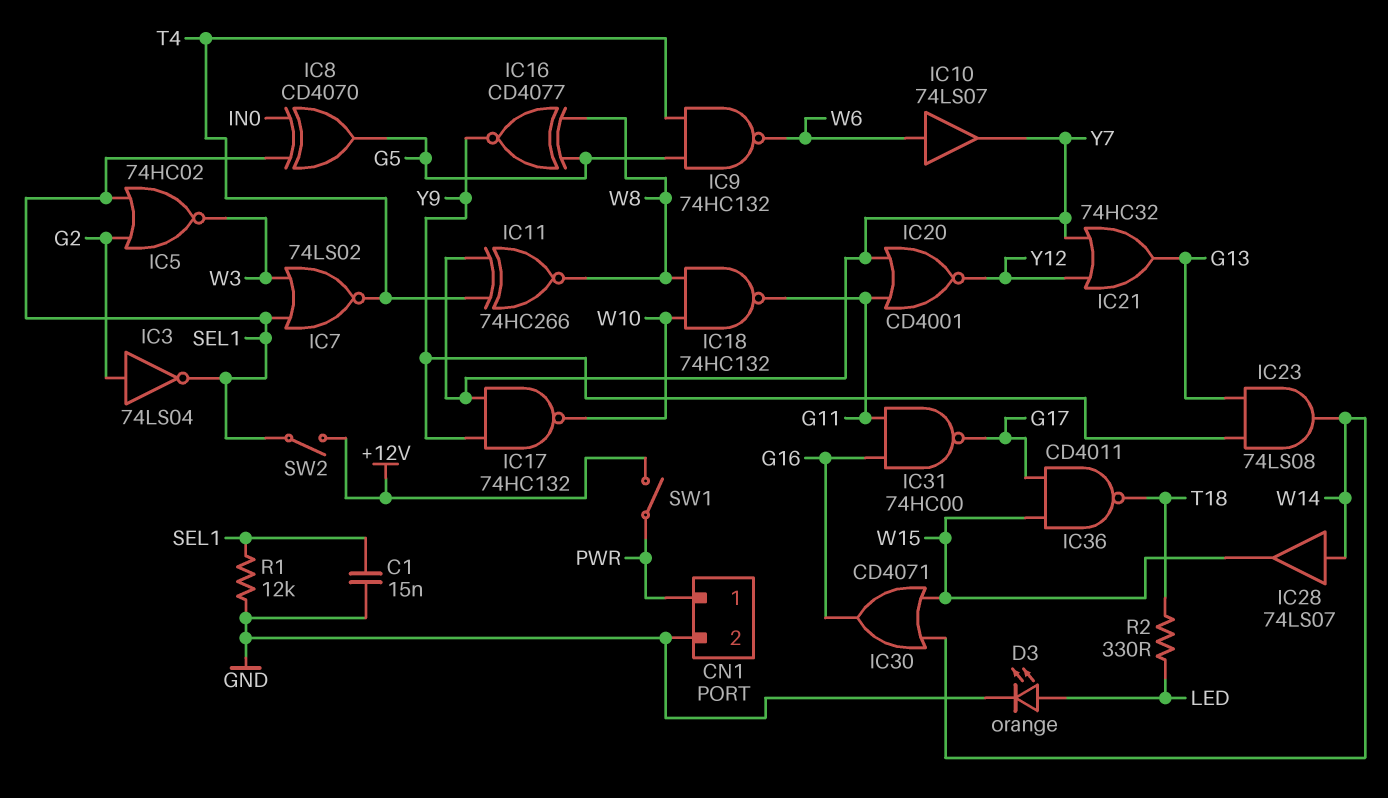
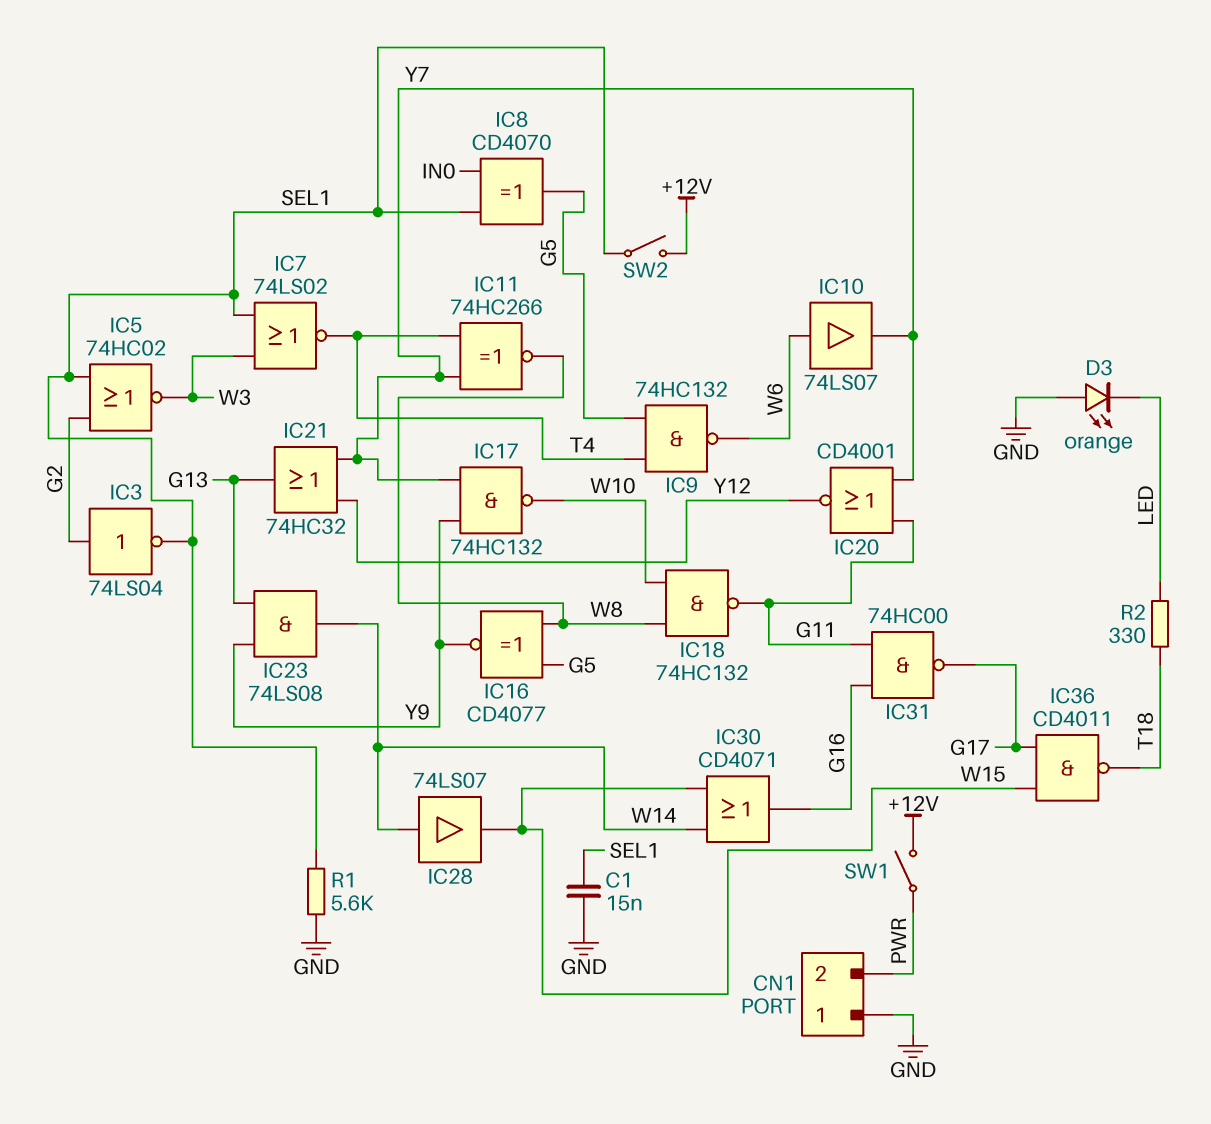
CN1 pin 1: PWR -> GND
CN1 pin 2: GND -> PWR
D3: LED orange (A LED, K GND) -> LED orange (A GND, K LED)
R1: 12k (GND, SEL1) -> 5.6k (GND, SEL1)

